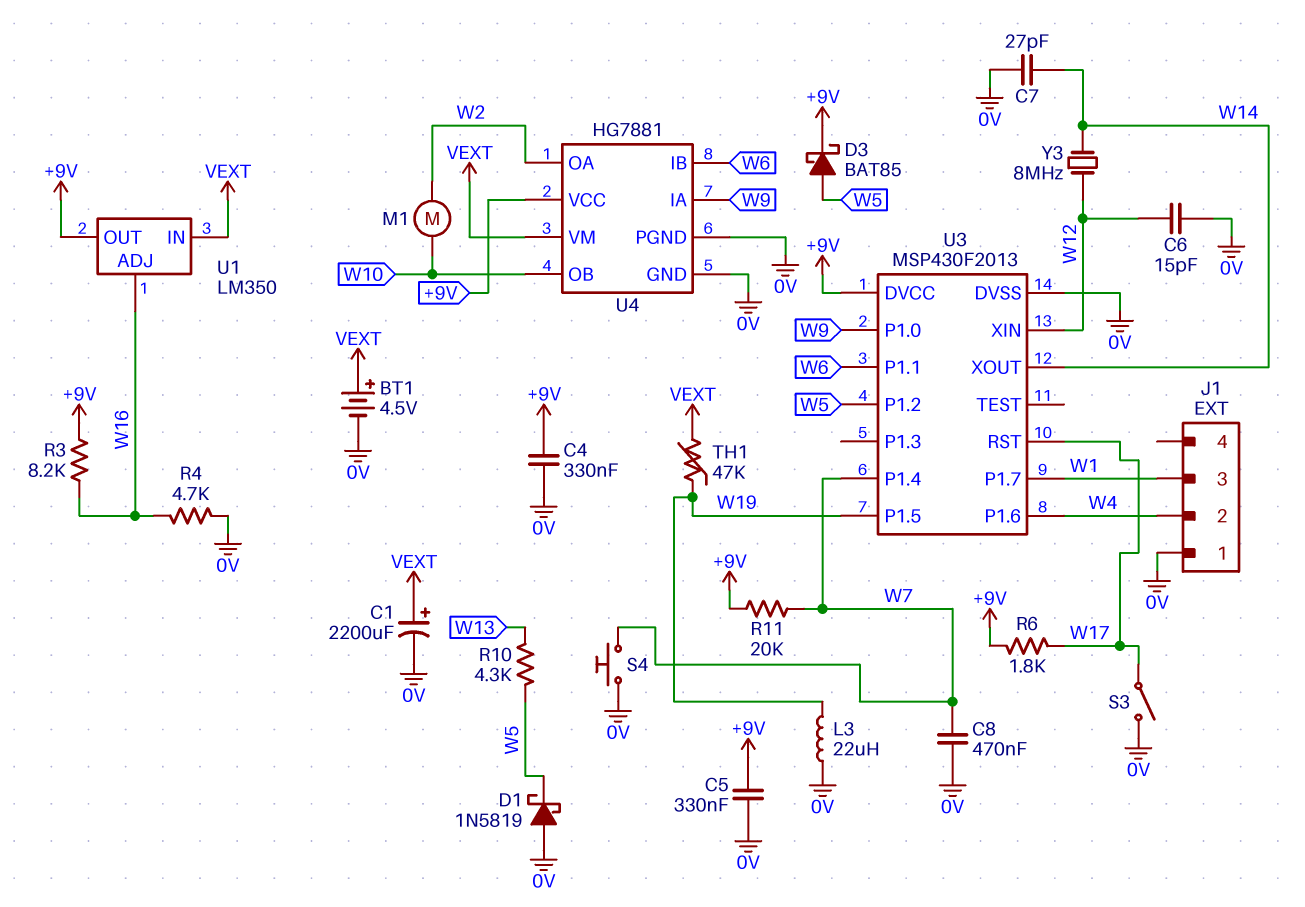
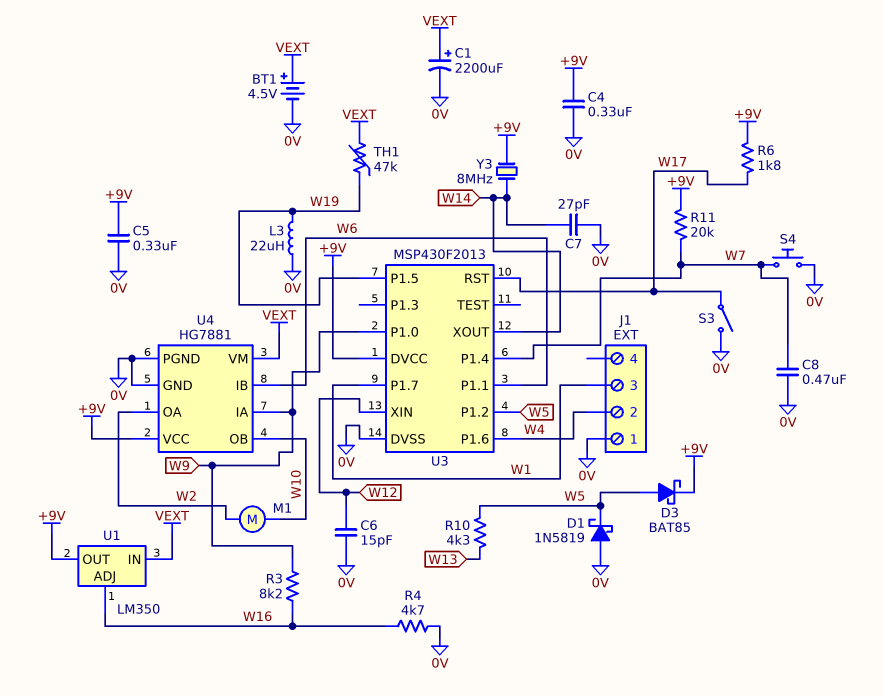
R3: 8.2k (+9V, W16) -> 8.2k (W9, W16)
Y3: 8MHz (W12, W14) -> 8MHz (+9V, W14)

